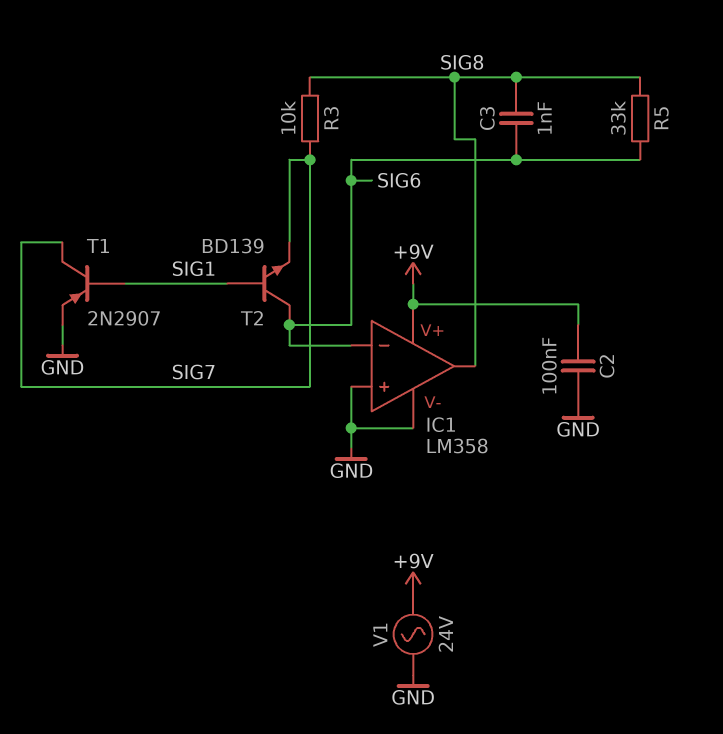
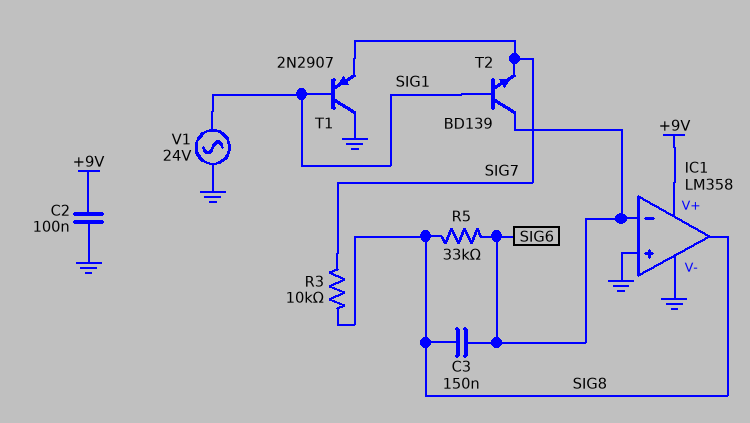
C3: 1nF (SIG6, SIG8) -> 150nF (SIG6, SIG8)
T1: PNP 2N2907 (B SIG1, C SIG7, E GND) -> PNP 2N2907 (B SIG1, C GND, E SIG7)
V1: AC 24V (+9V, GND) -> AC 24V (GND, SIG1)

